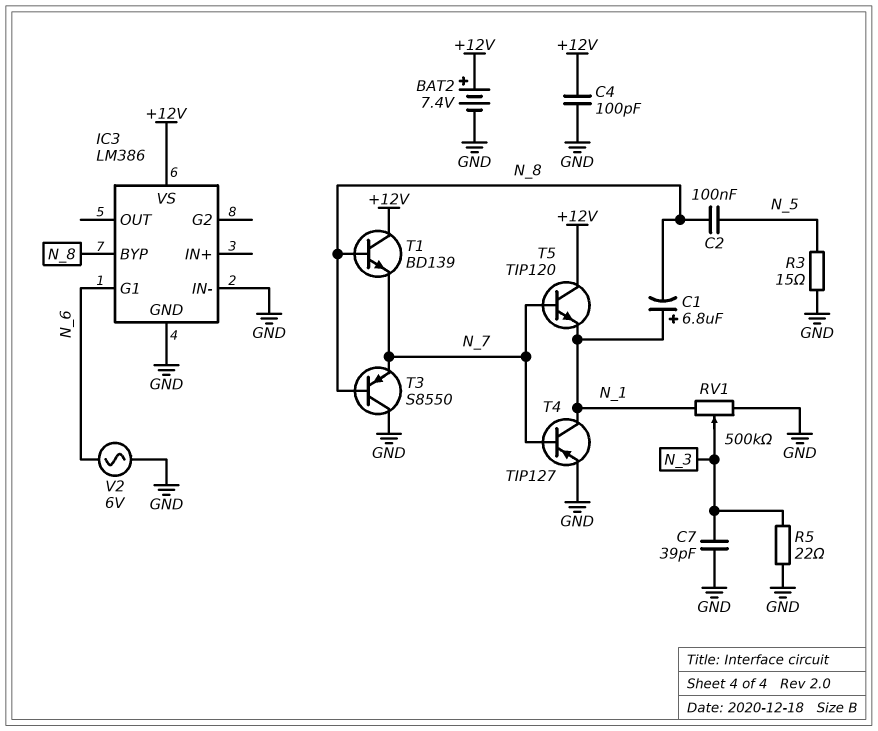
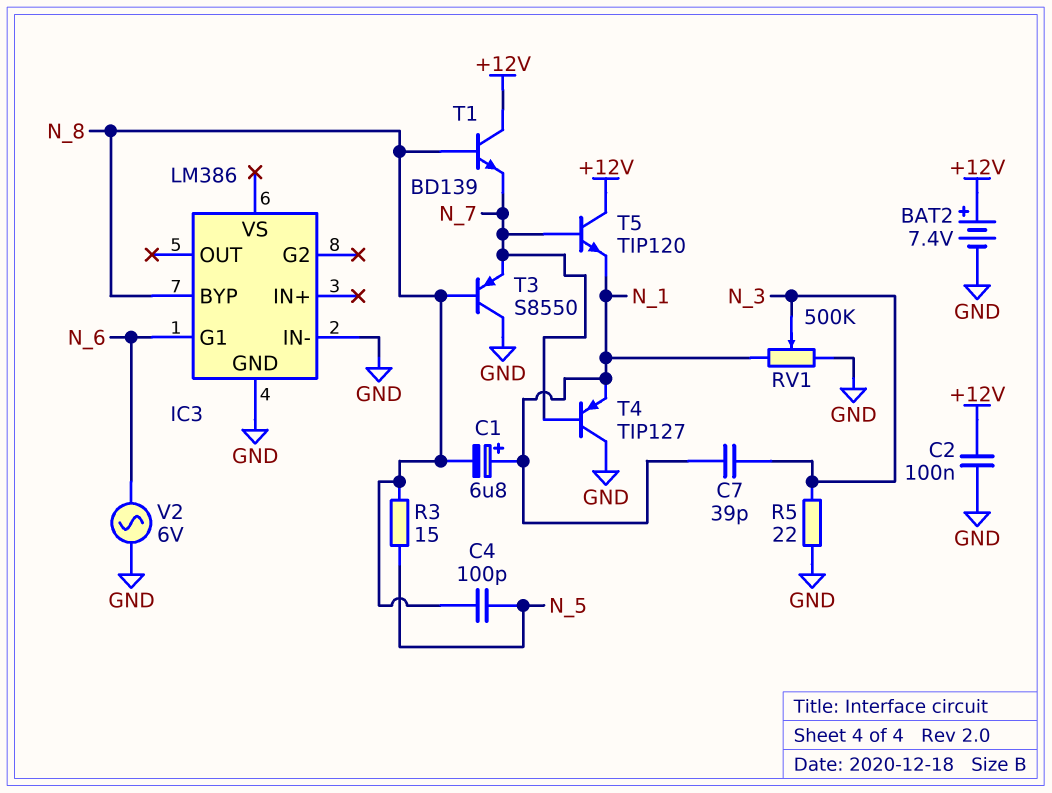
C2: 100nF (N_5, N_8) -> 100nF (+12V, GND)
C4: 100pF (+12V, GND) -> 100pF (N_5, N_8)
C7: 39pF (GND, N_3) -> 39pF (N_1, N_3)
IC3 pin VS: +12V -> none
R3: 15 (GND, N_5) -> 15 (N_5, N_8)
T4: PNP TIP127 (B N_7, C N_1, E GND) -> PNP TIP127 (B N_7, C GND, E N_1)

